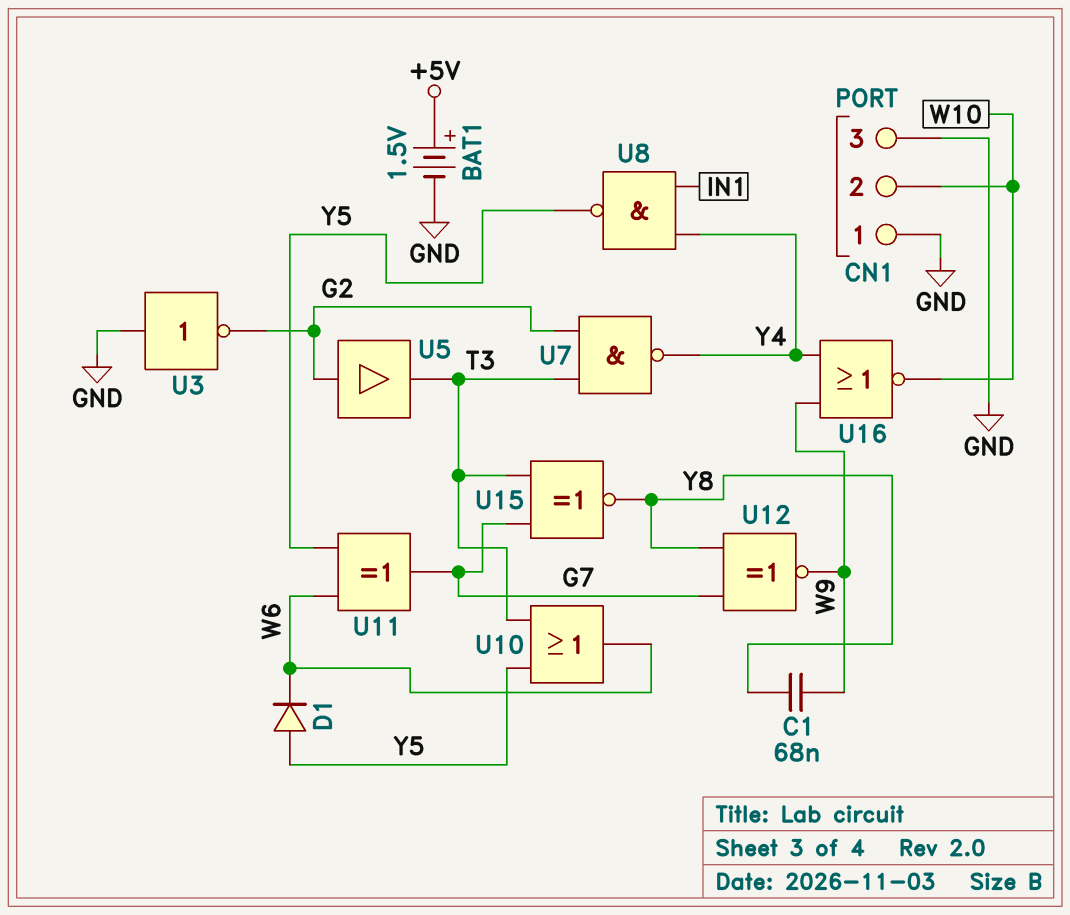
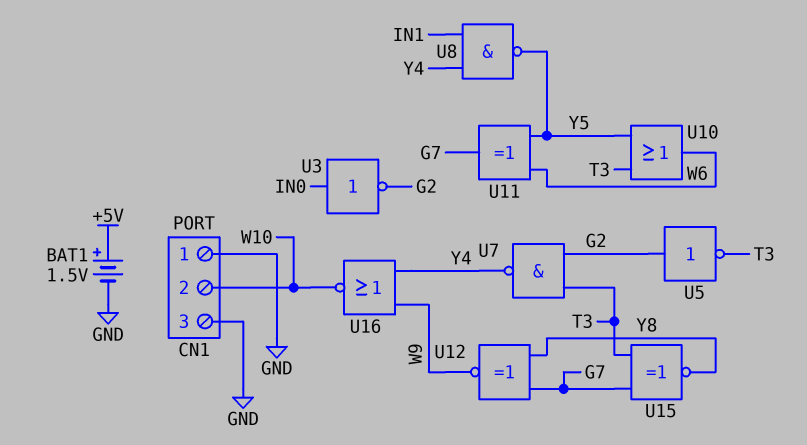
C1: 68nF (W9, Y8) -> none
D1: diode (A Y5, K W6) -> none
U3: NOT (in GND, out G2) -> NOT (in IN0, out G2)
U5: buffer (in G2, out T3) -> NOT (in G2, out T3)

